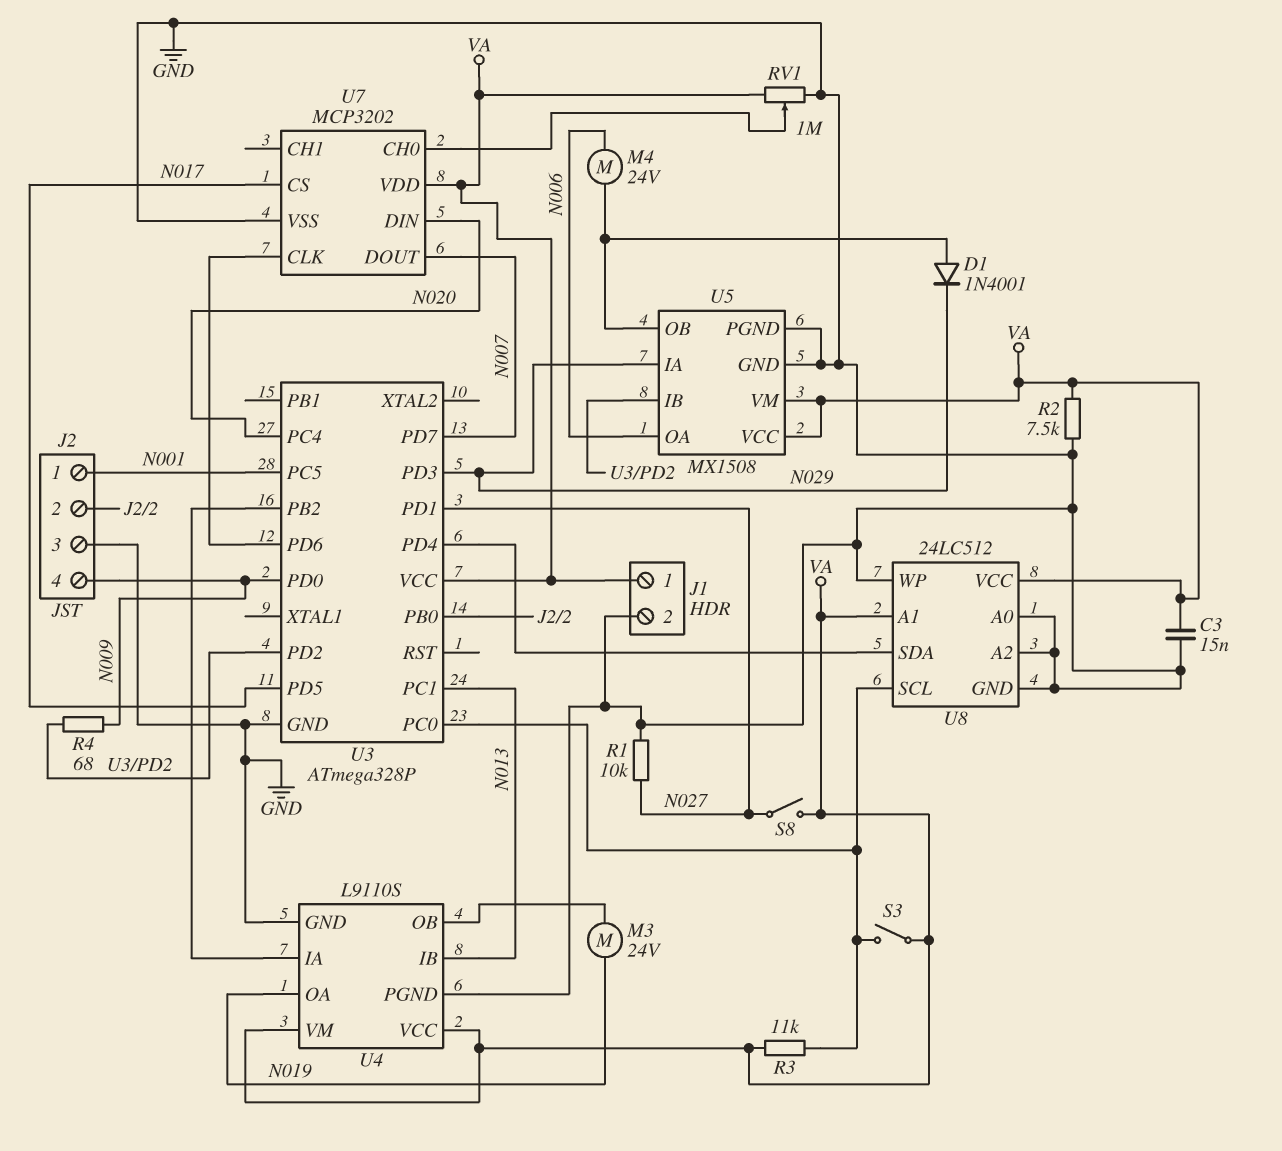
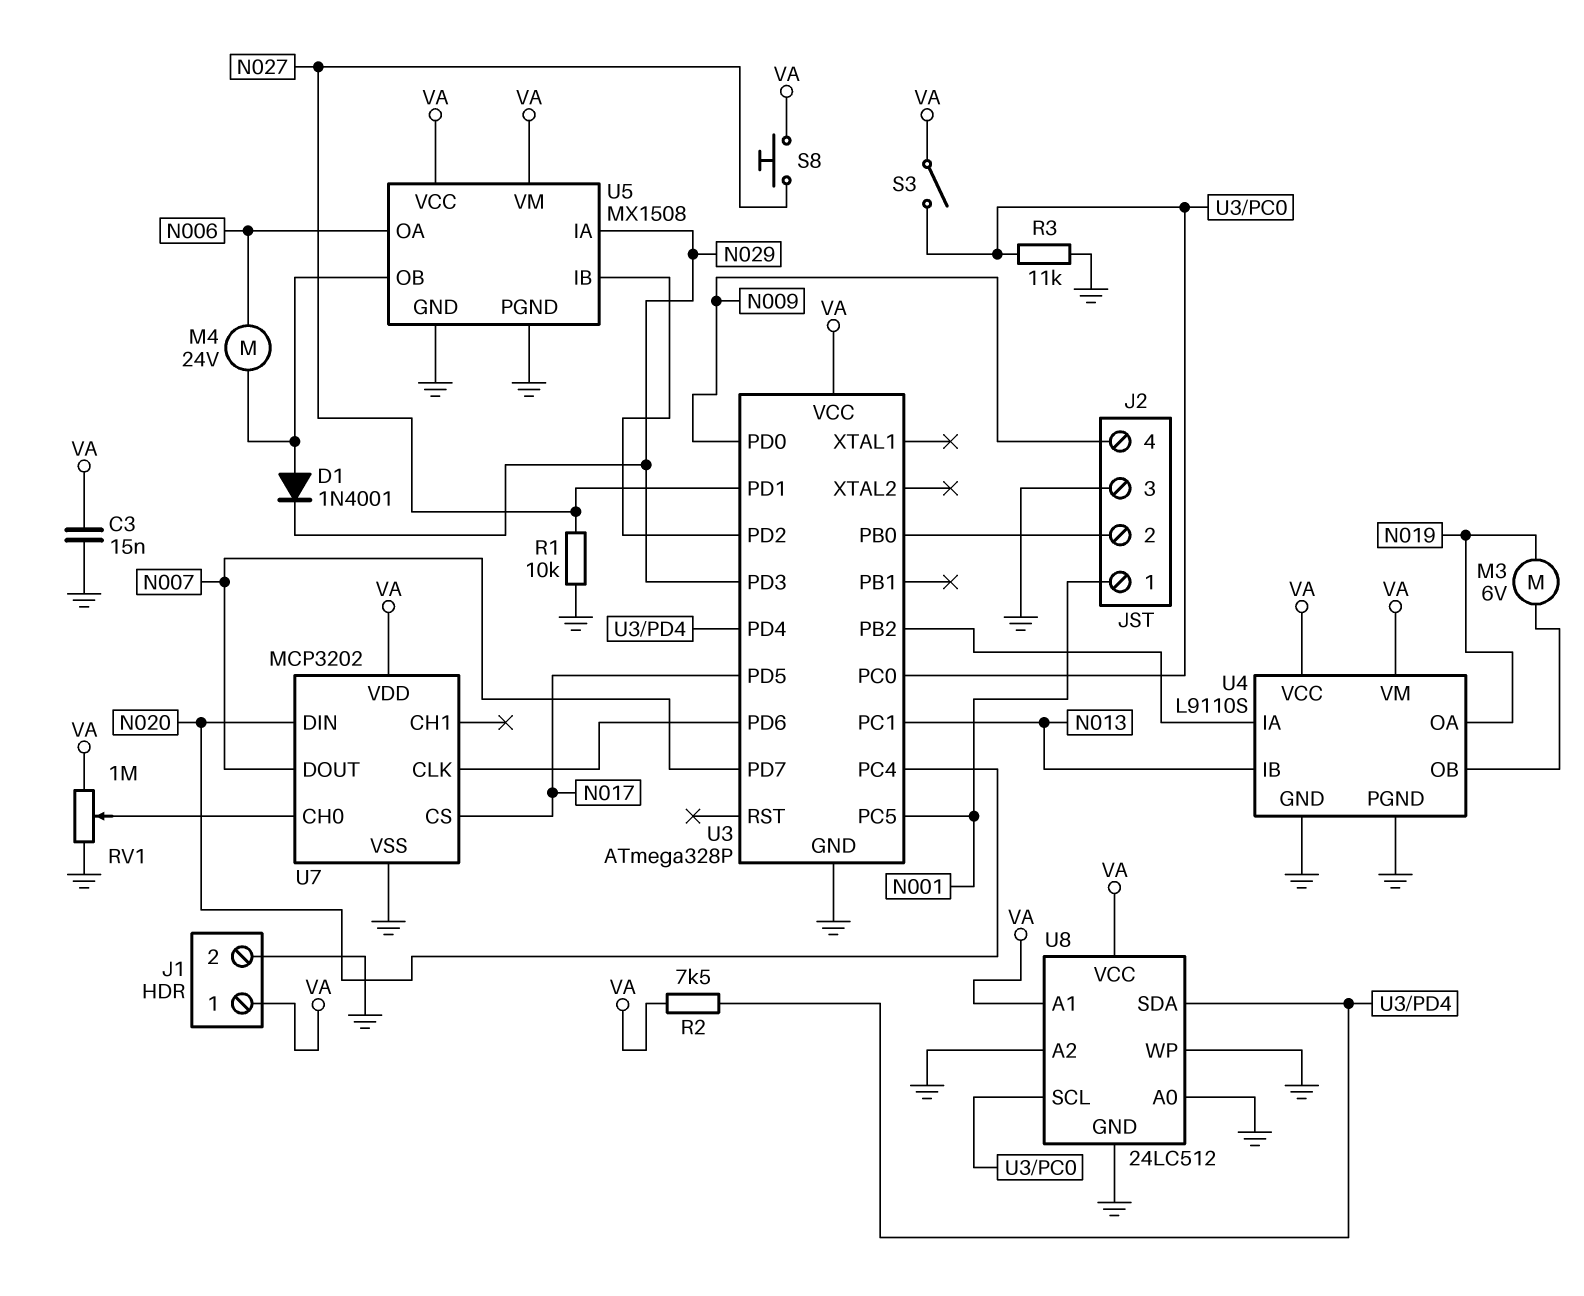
M3: motor 24V (N019, U4/OB) -> motor 6V (N019, U4/OB)
R2: 7.5k (GND, VA) -> 7.5k (U3/PD4, VA)
R3: 11k (U3/PC0, VA) -> 11k (GND, U3/PC0)
R4: 68 (N009, U3/PD2) -> none
S8: switch (N027, VA) -> button (N027, VA)

